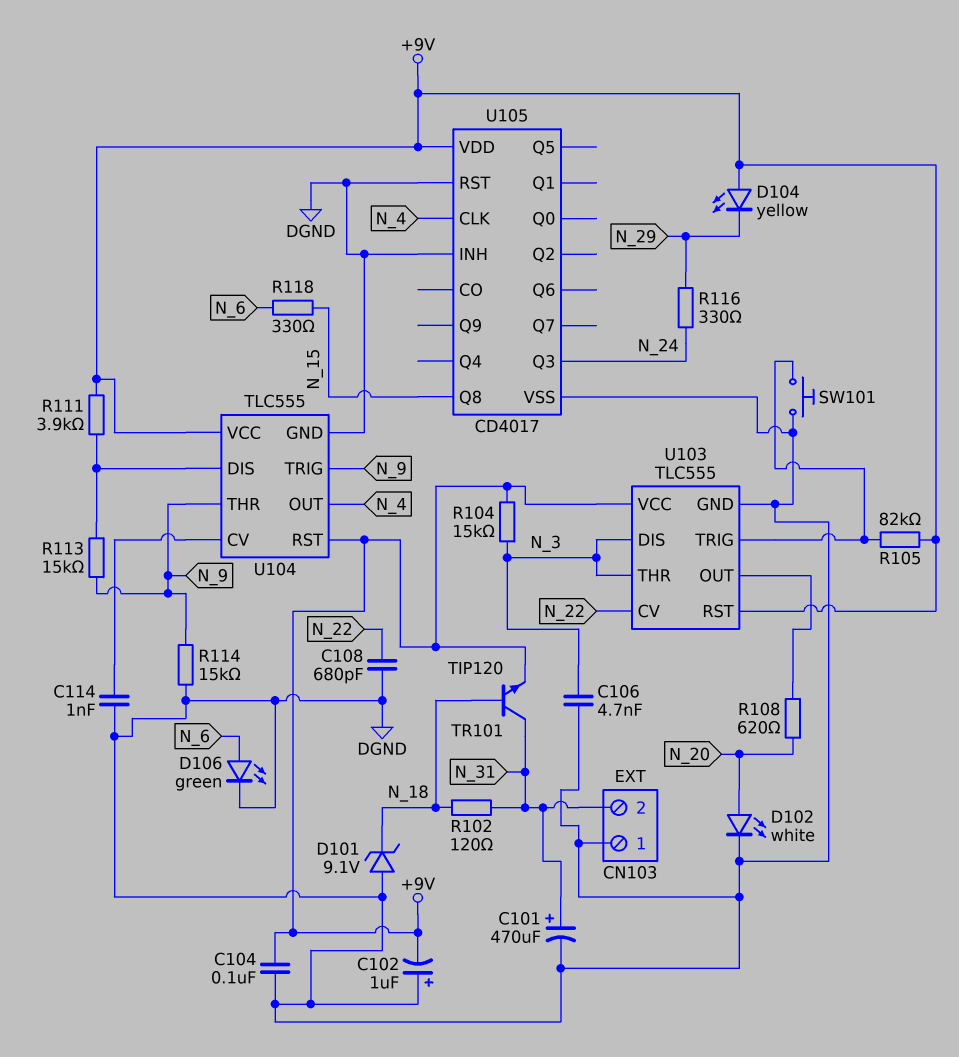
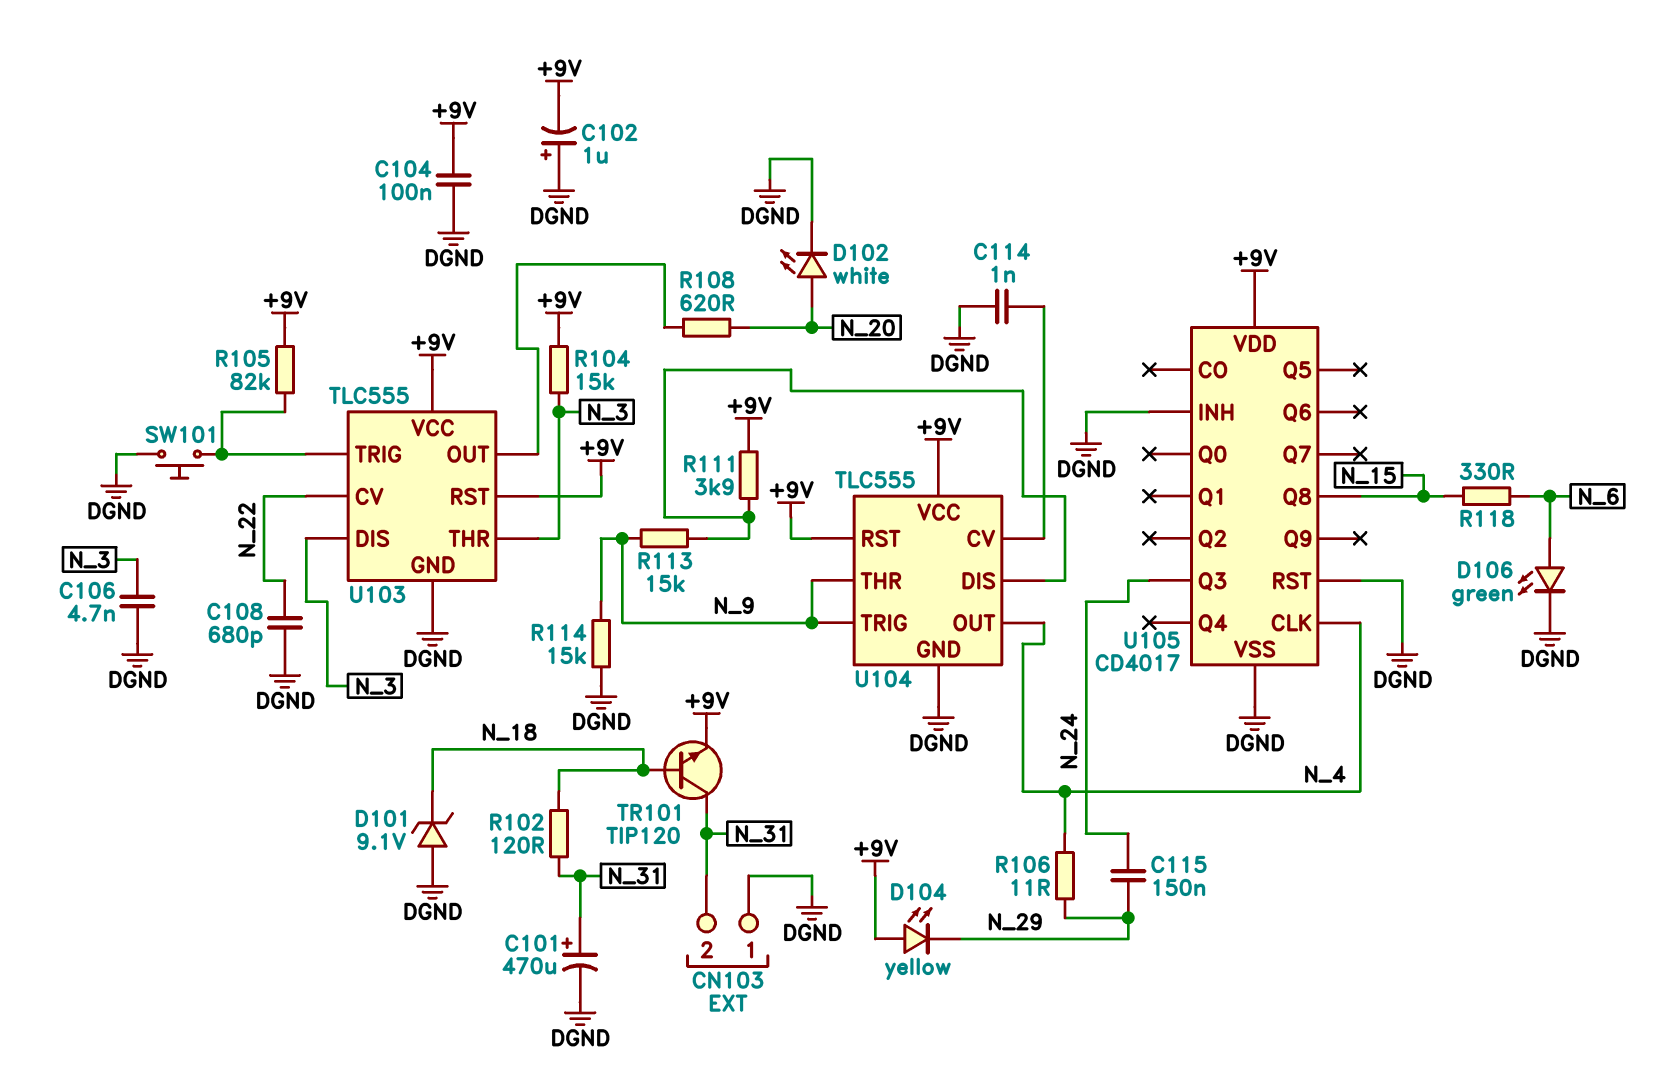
C115: none -> 150nF (N_24, N_29)
R106: none -> 11 (N_4, N_29)
R116: 330 (N_24, N_29) -> none

